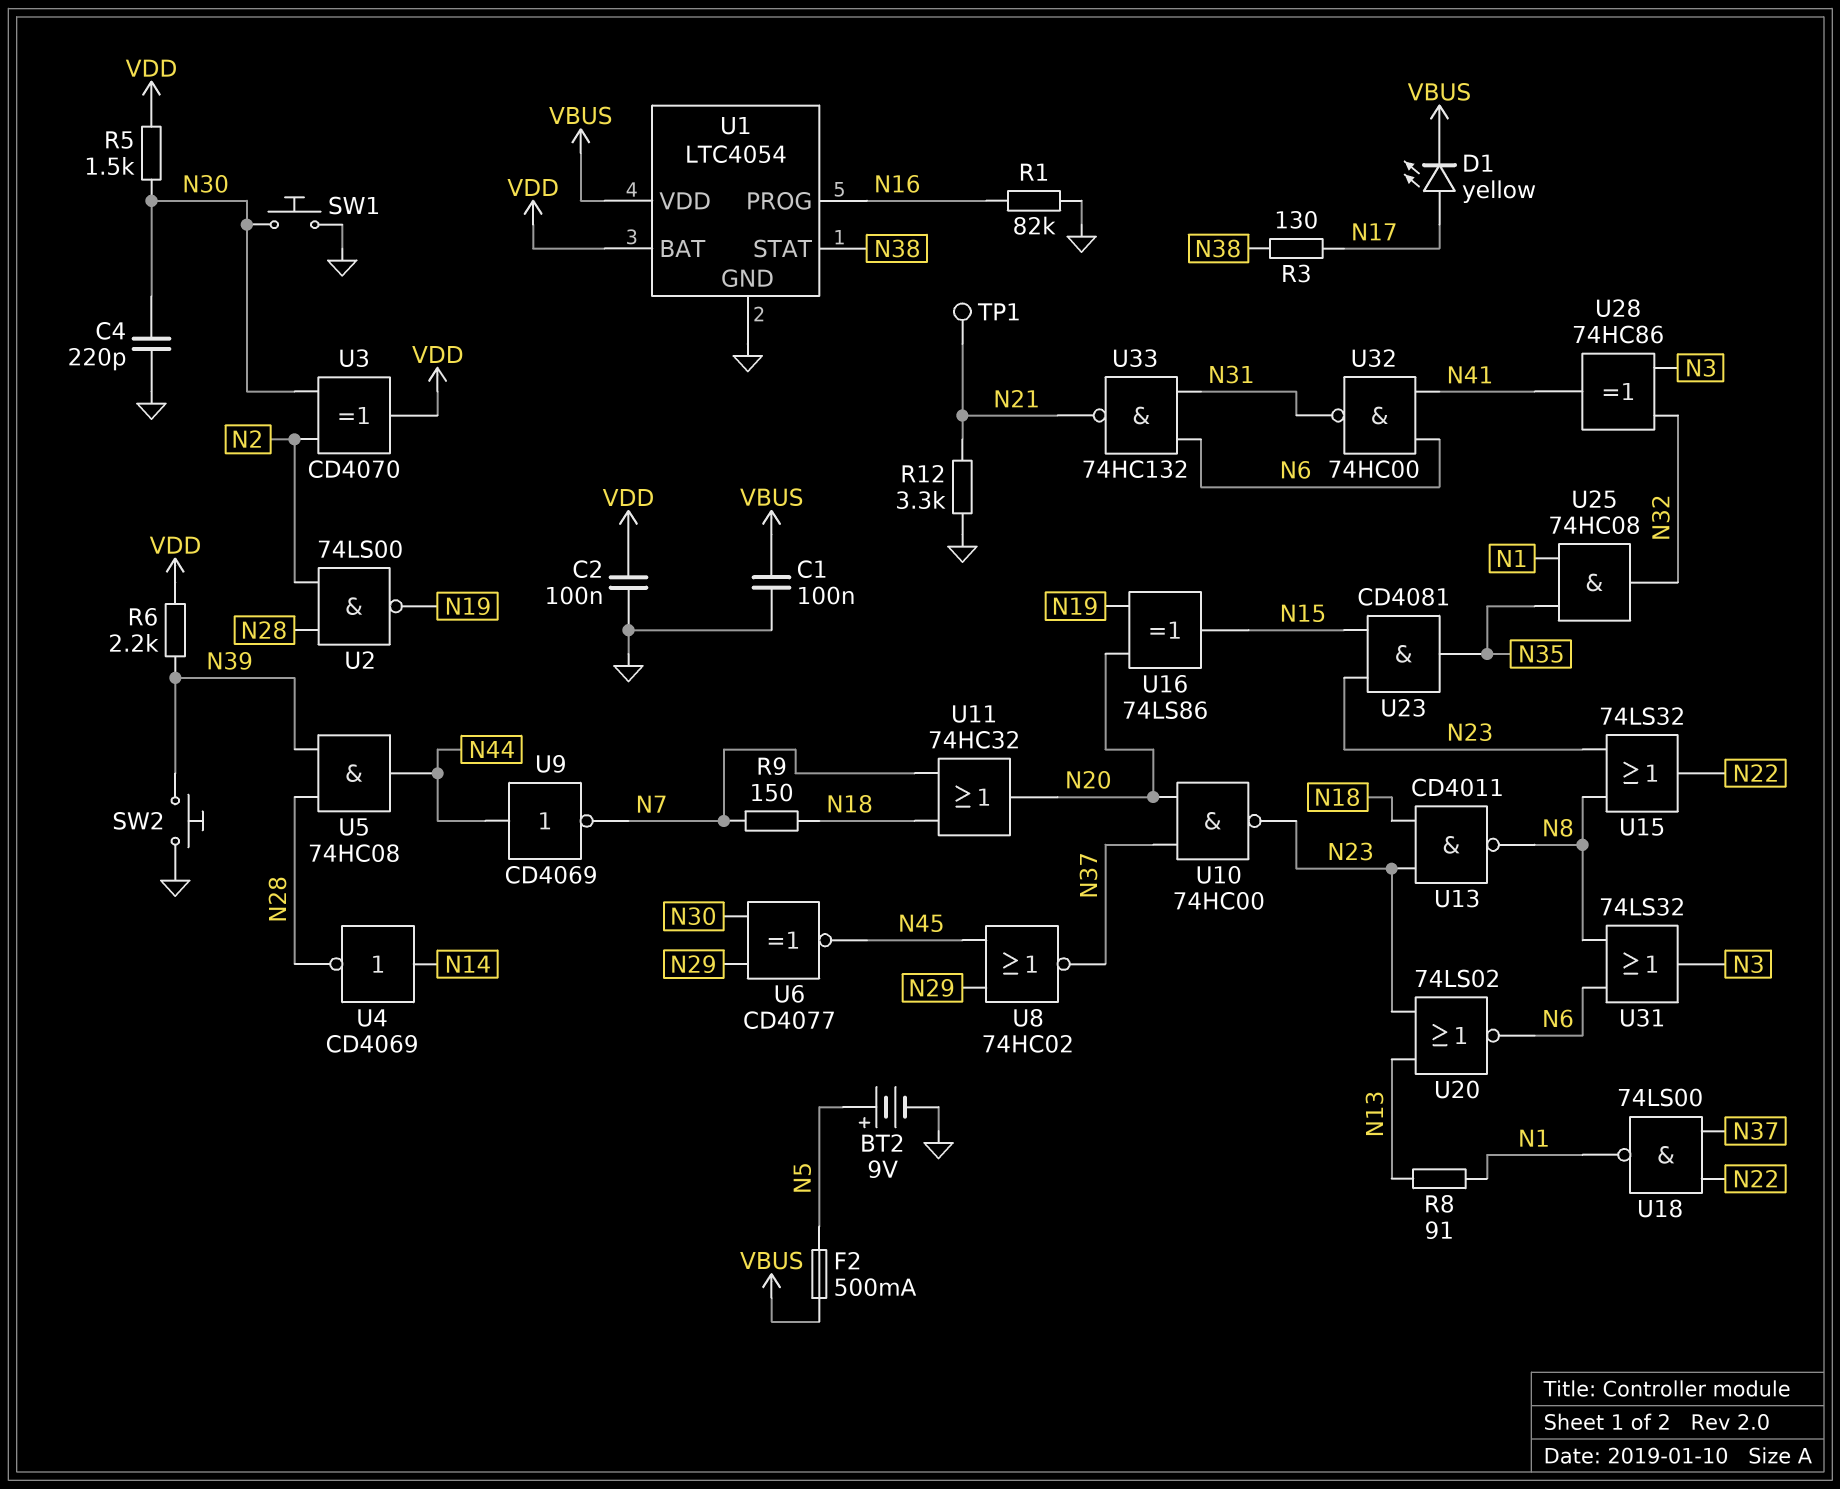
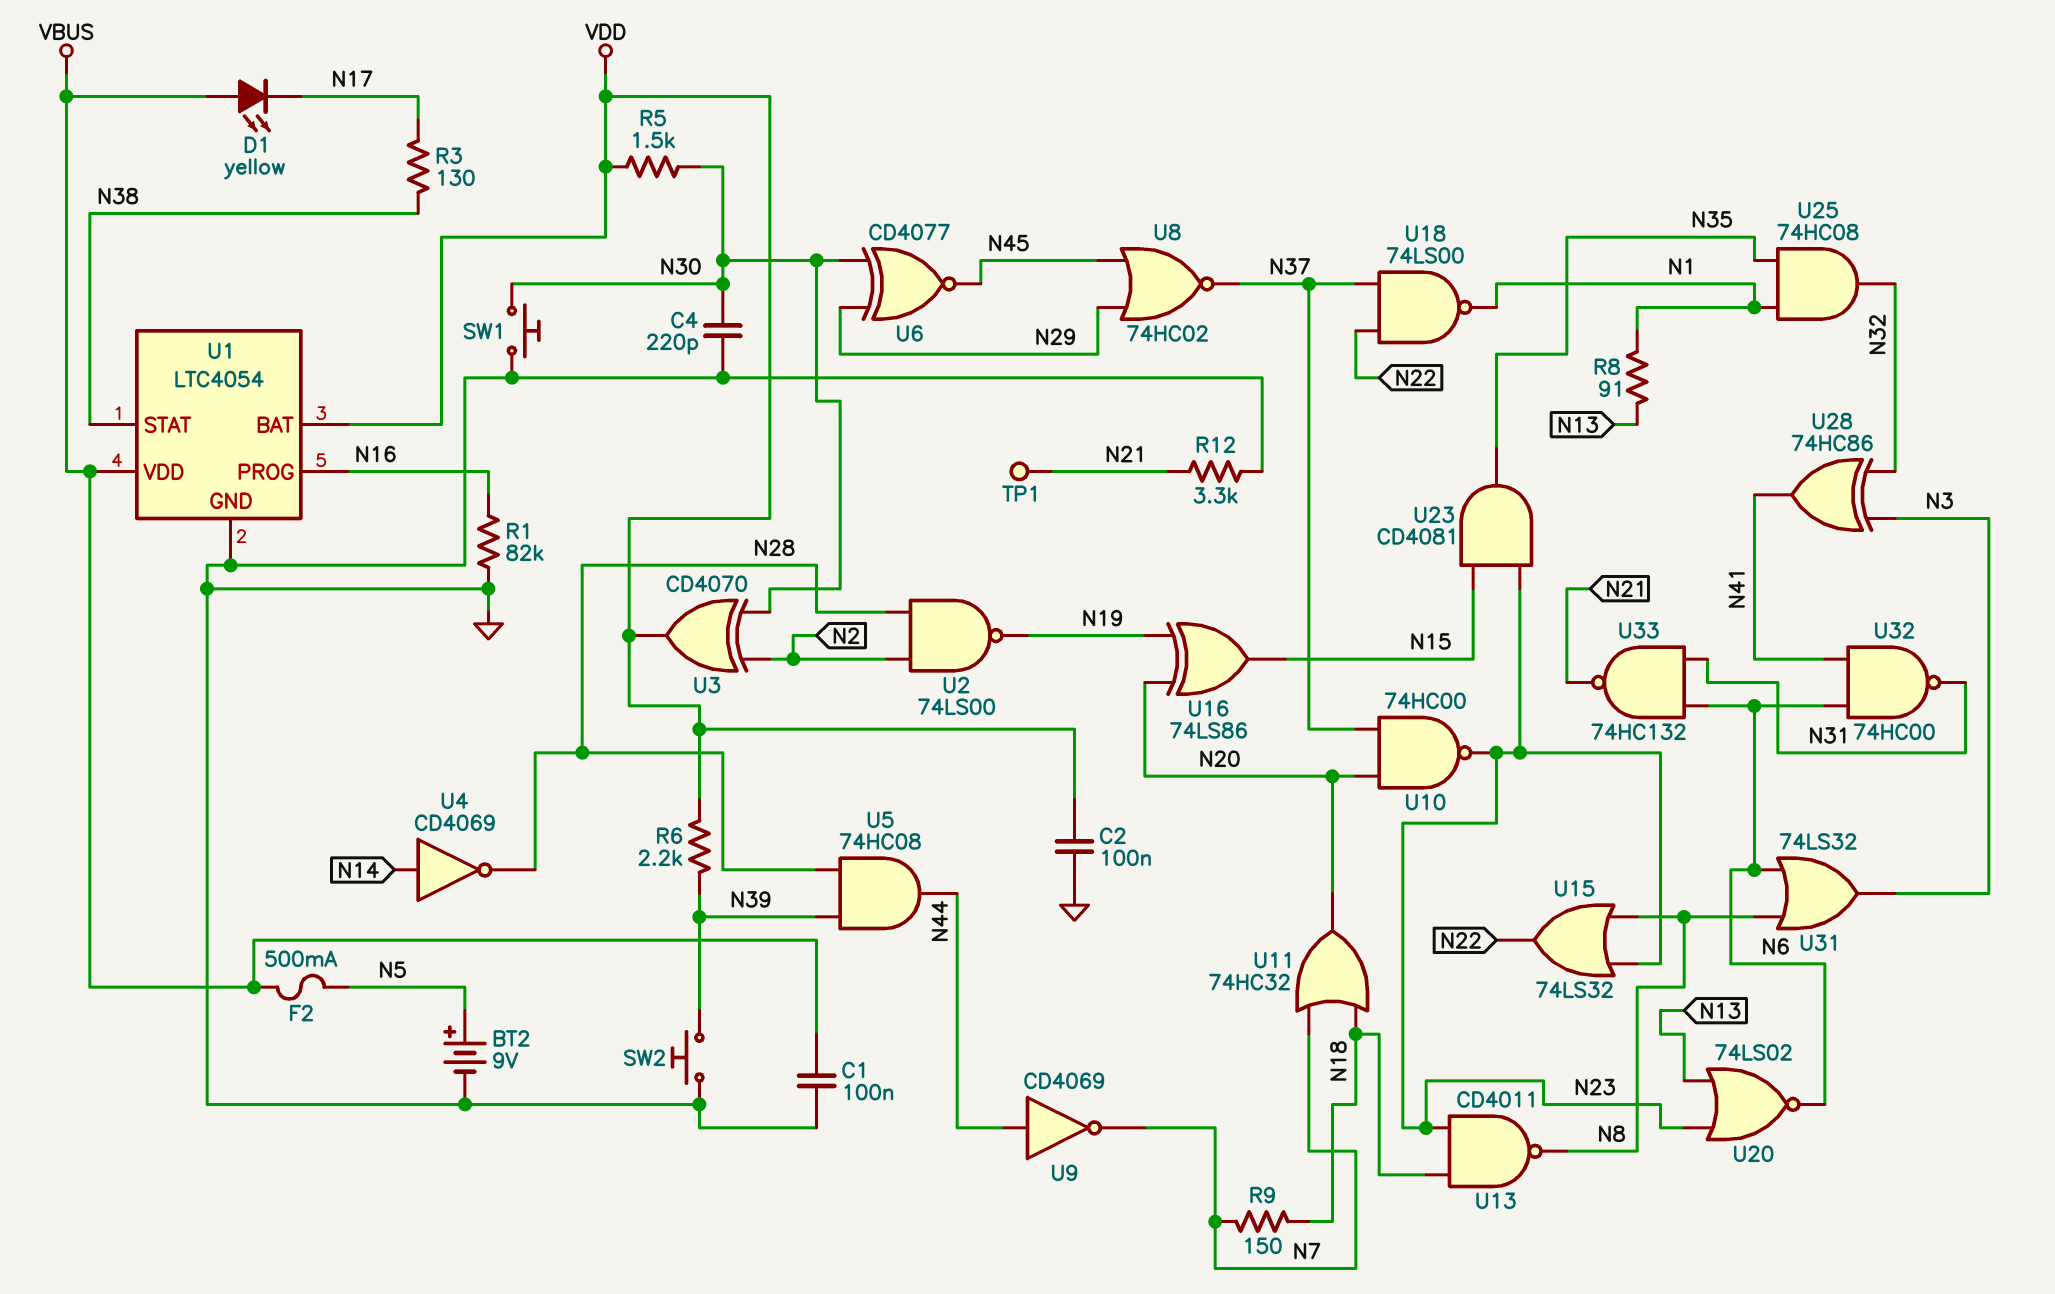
D1: LED yellow (A N17, K VBUS) -> LED yellow (A VBUS, K N17)

